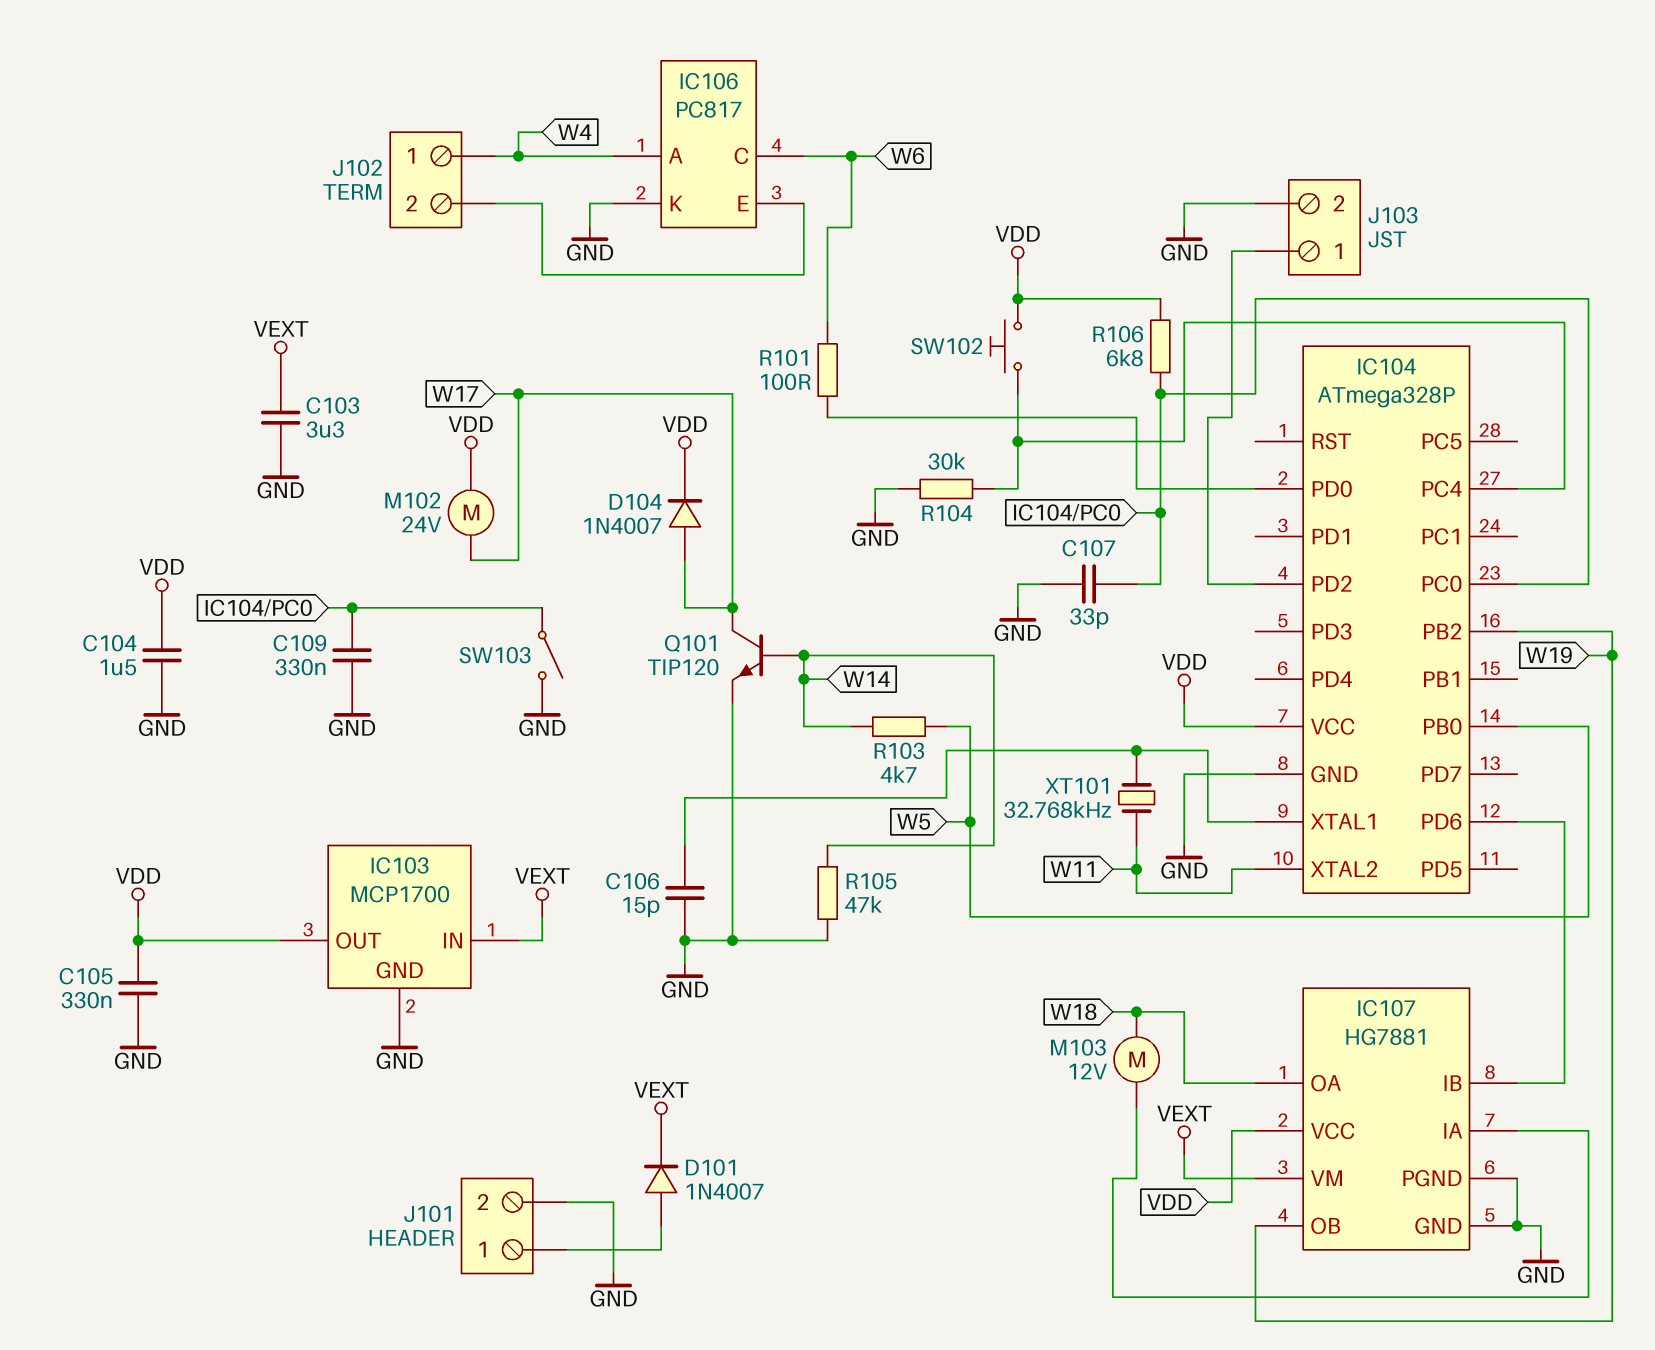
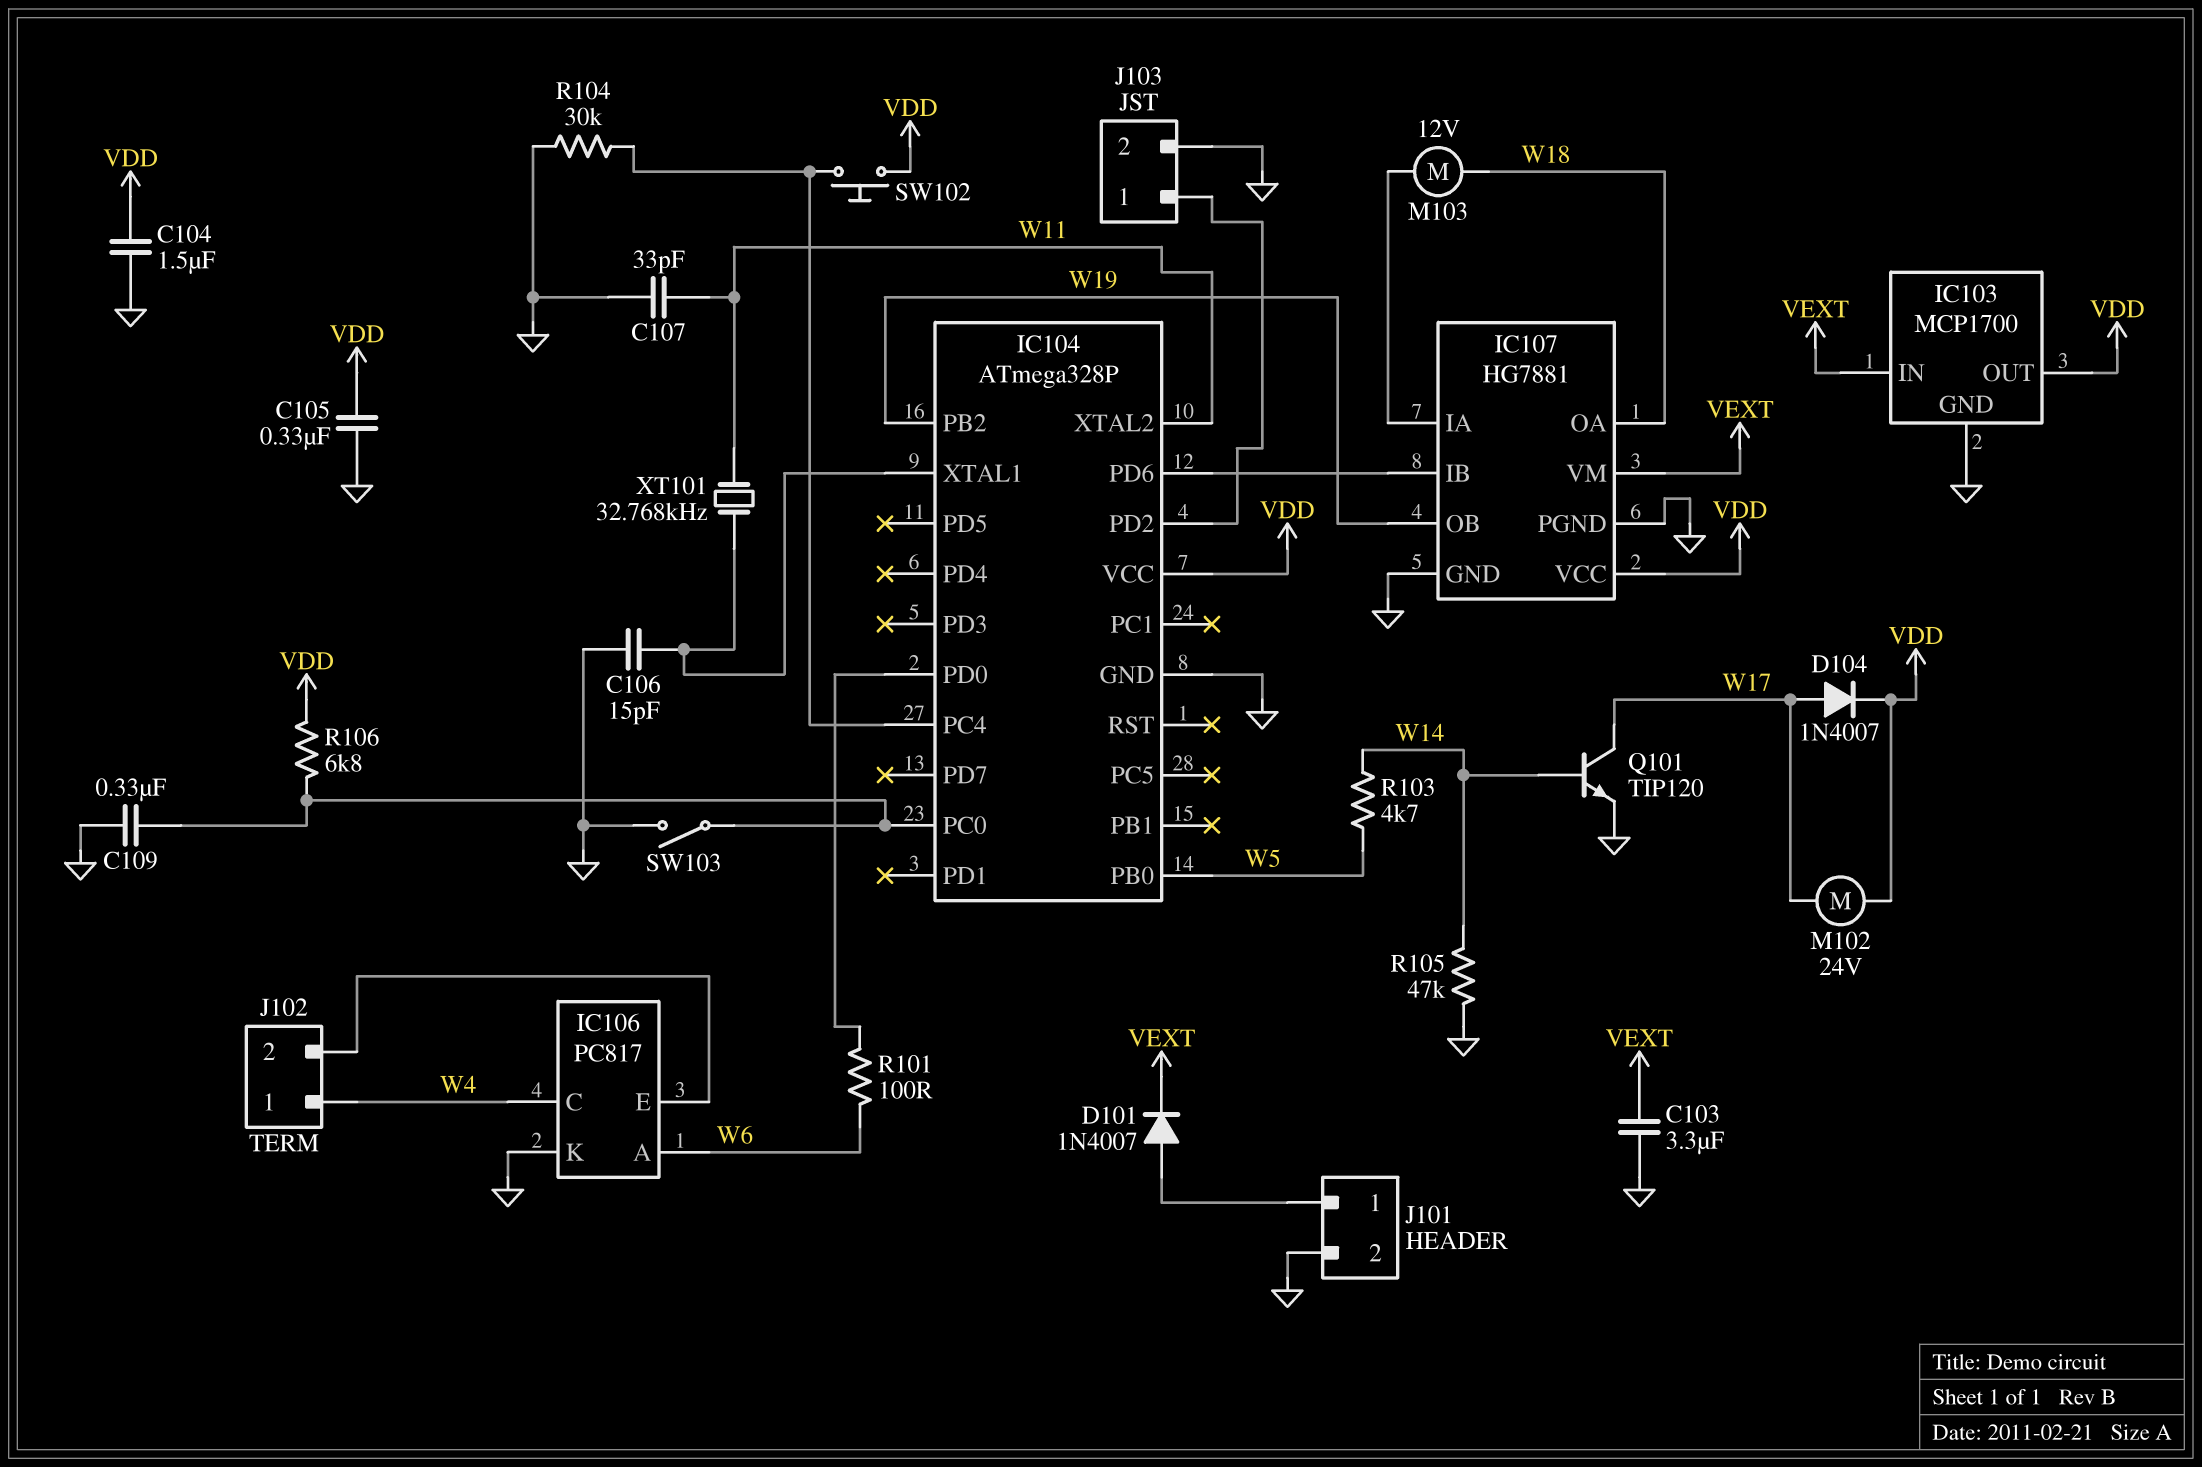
C107: 33pF (GND, IC104/PC0) -> 33pF (GND, W11)
IC106 pin A: W4 -> W6
IC106 pin C: W6 -> W4

